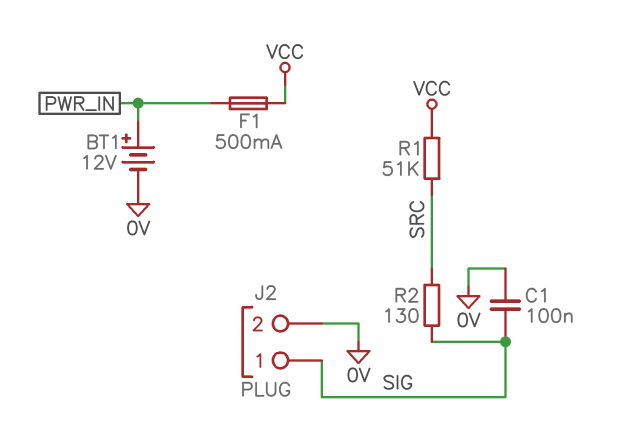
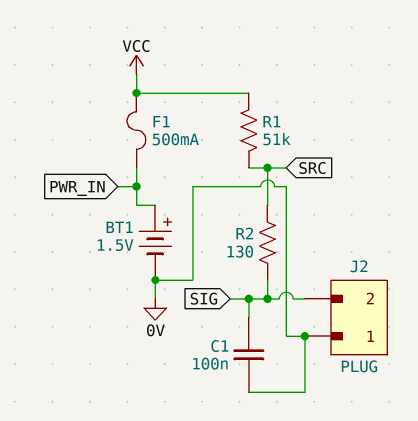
BT1: 12V (plus PWR_IN, minus 0V) -> 1.5V (plus PWR_IN, minus 0V)
J2 pin 1: SIG -> 0V
J2 pin 2: 0V -> SIG

